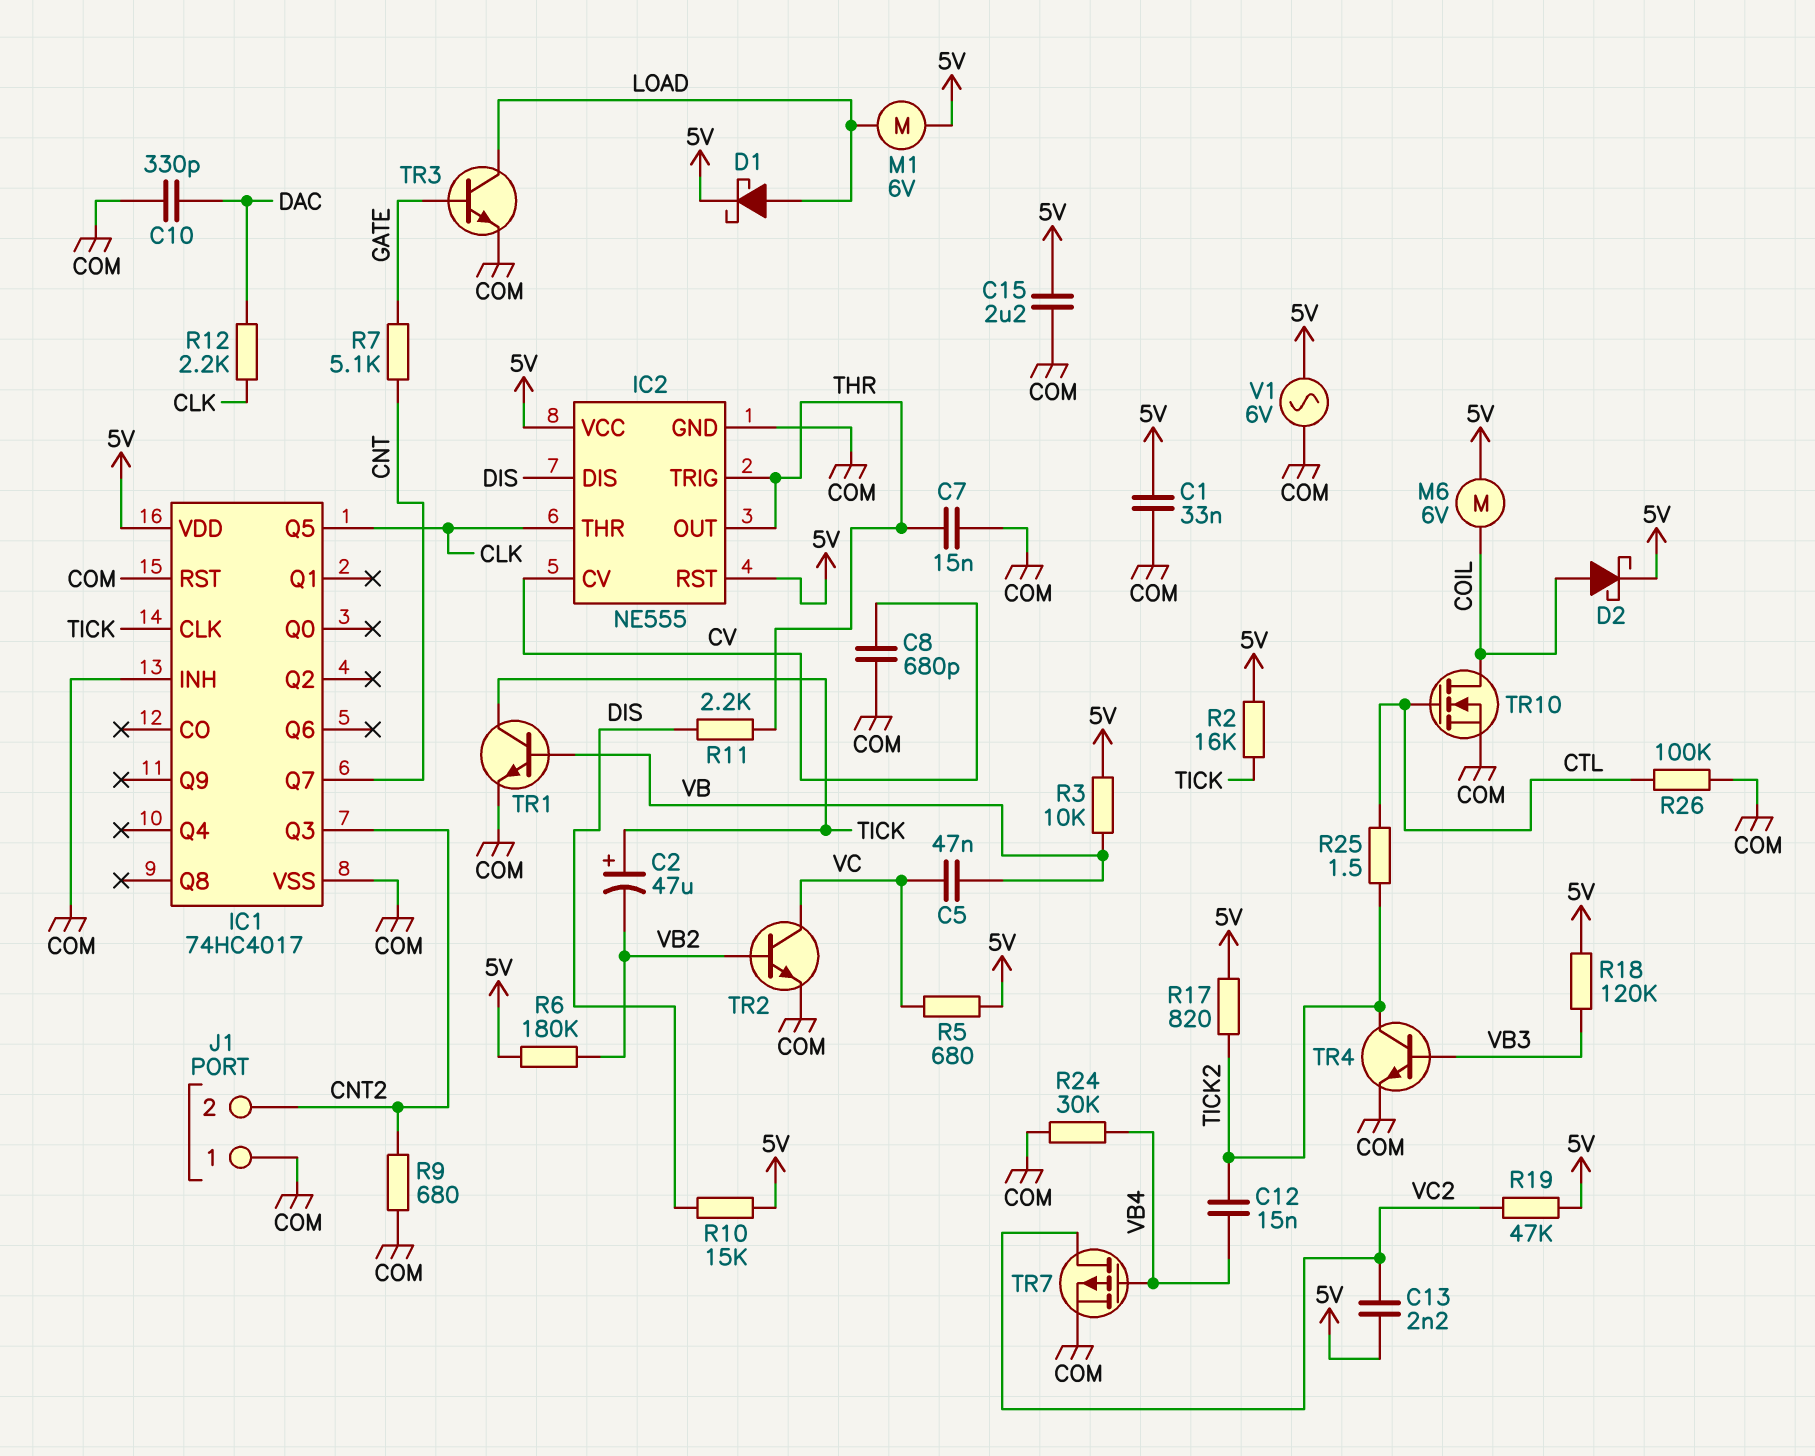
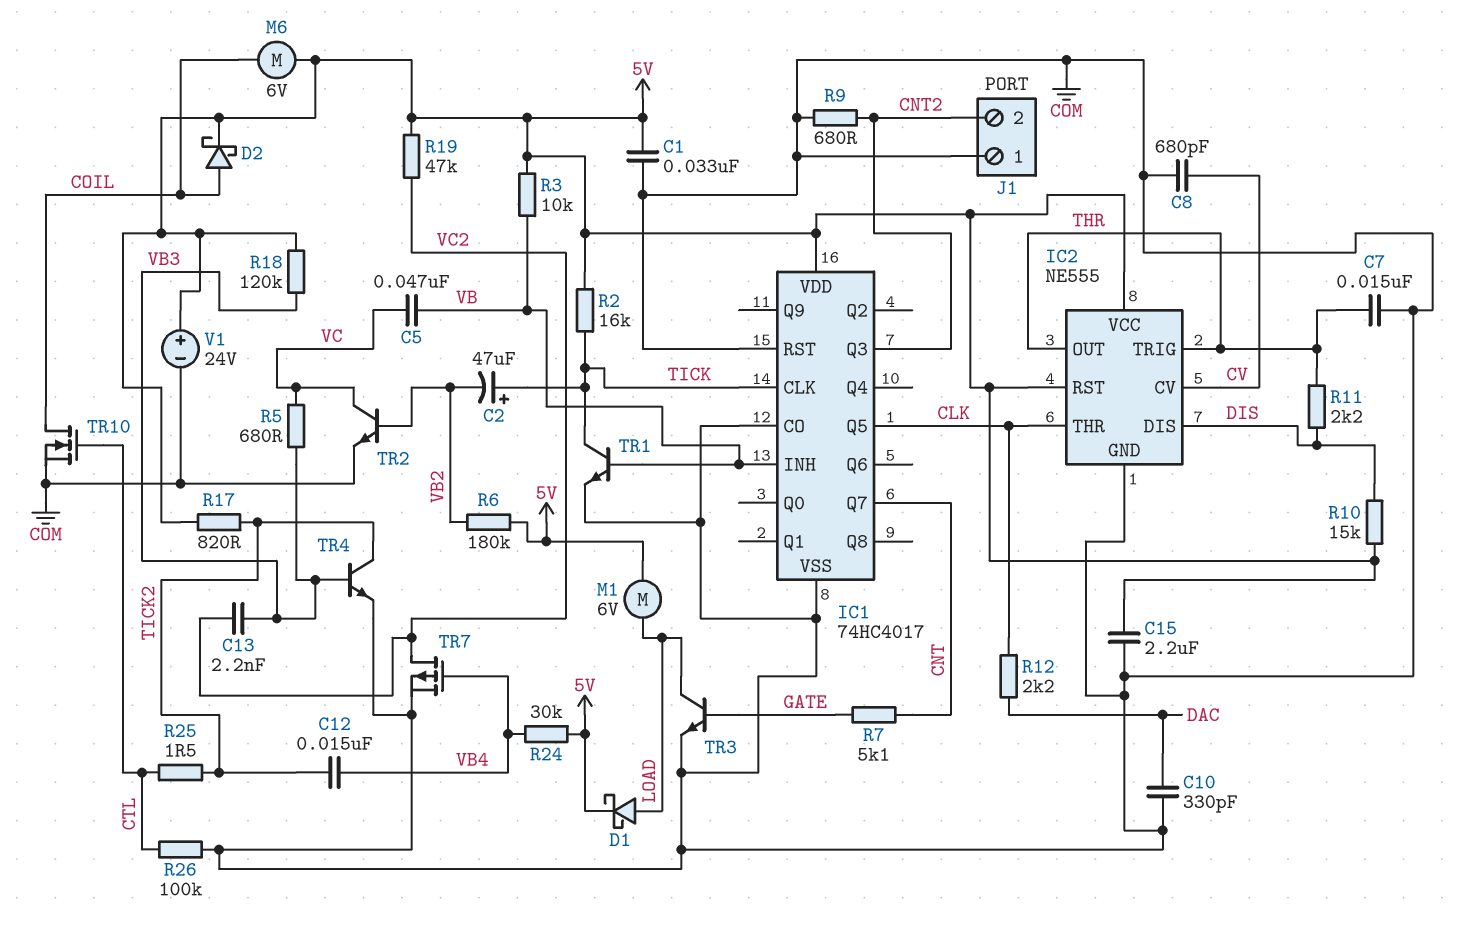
C13: 2.2nF (5V, VC2) -> 2.2nF (VB3, VC2)
IC1 pin CO: none -> COM
IC1 pin INH: COM -> VB
R5: 680 (5V, VC) -> 680 (VB3, VC)
R24: 30k (COM, VB4) -> 30k (5V, VB4)
V1: AC 6V (5V, COM) -> 24V (plus 5V, minus COM)

